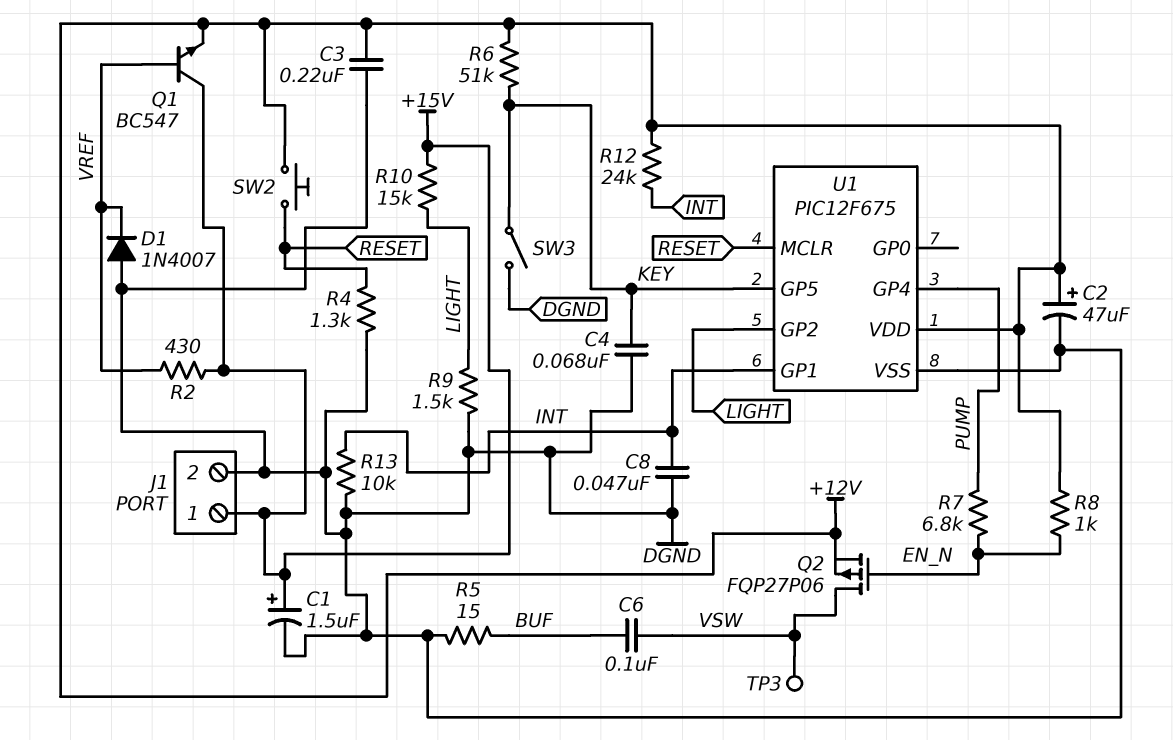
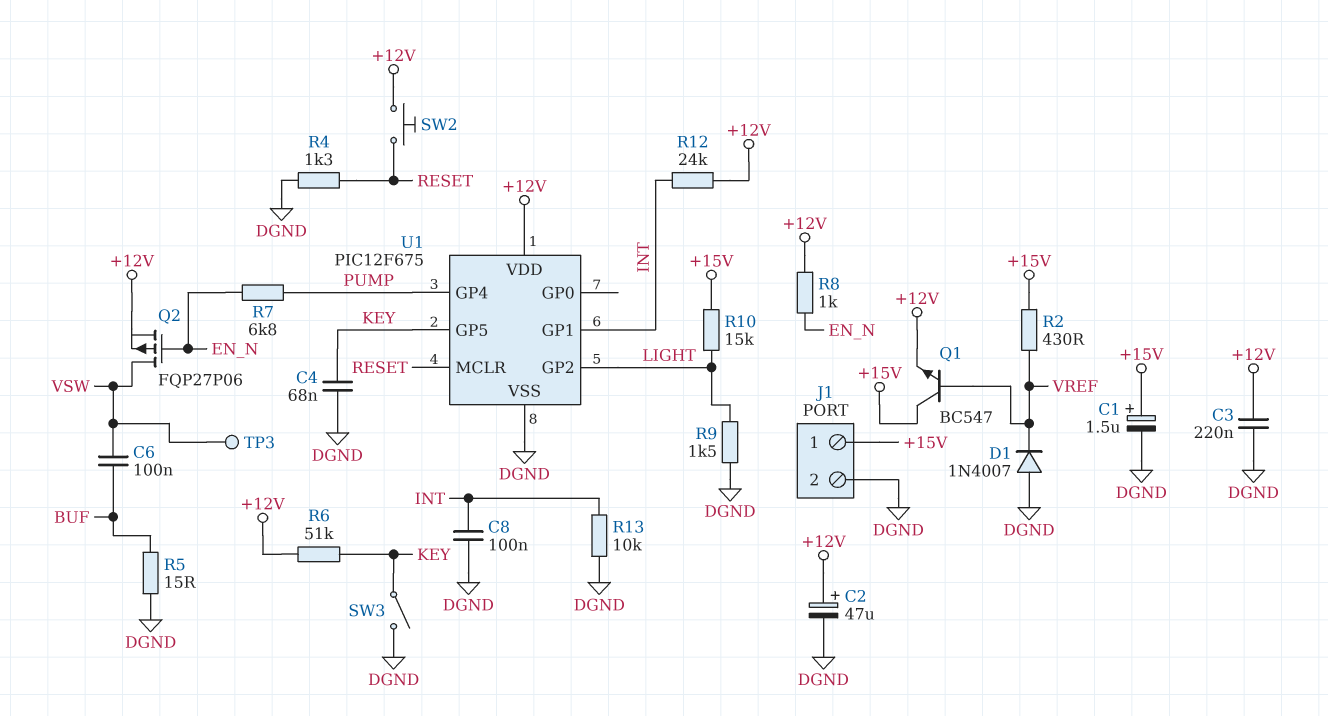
C8: 47nF (DGND, INT) -> 100nF (DGND, INT)

